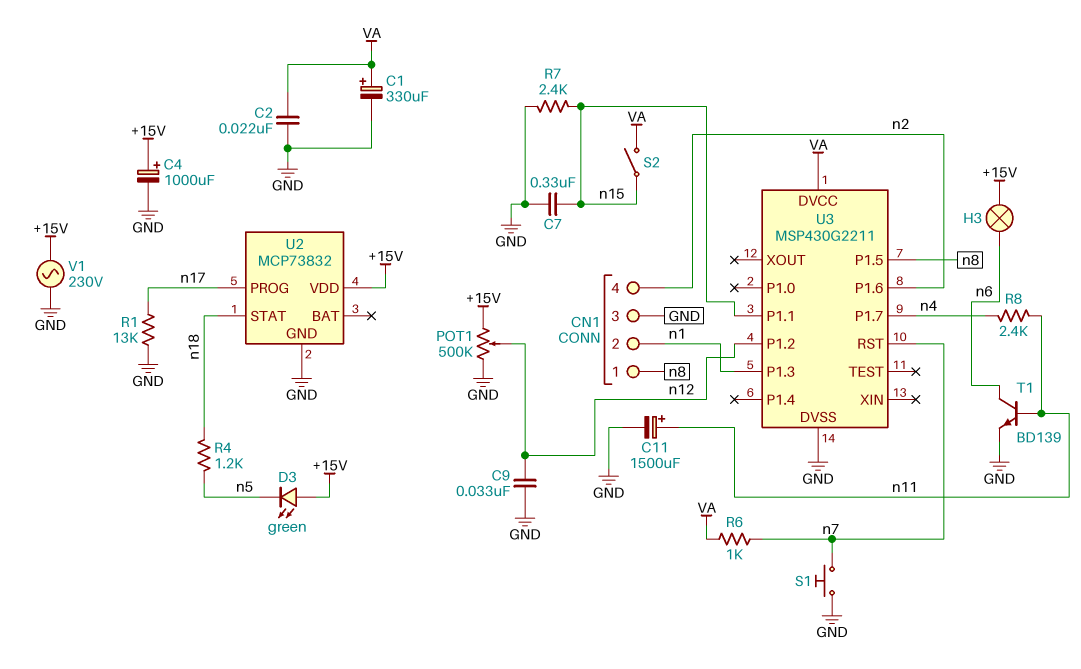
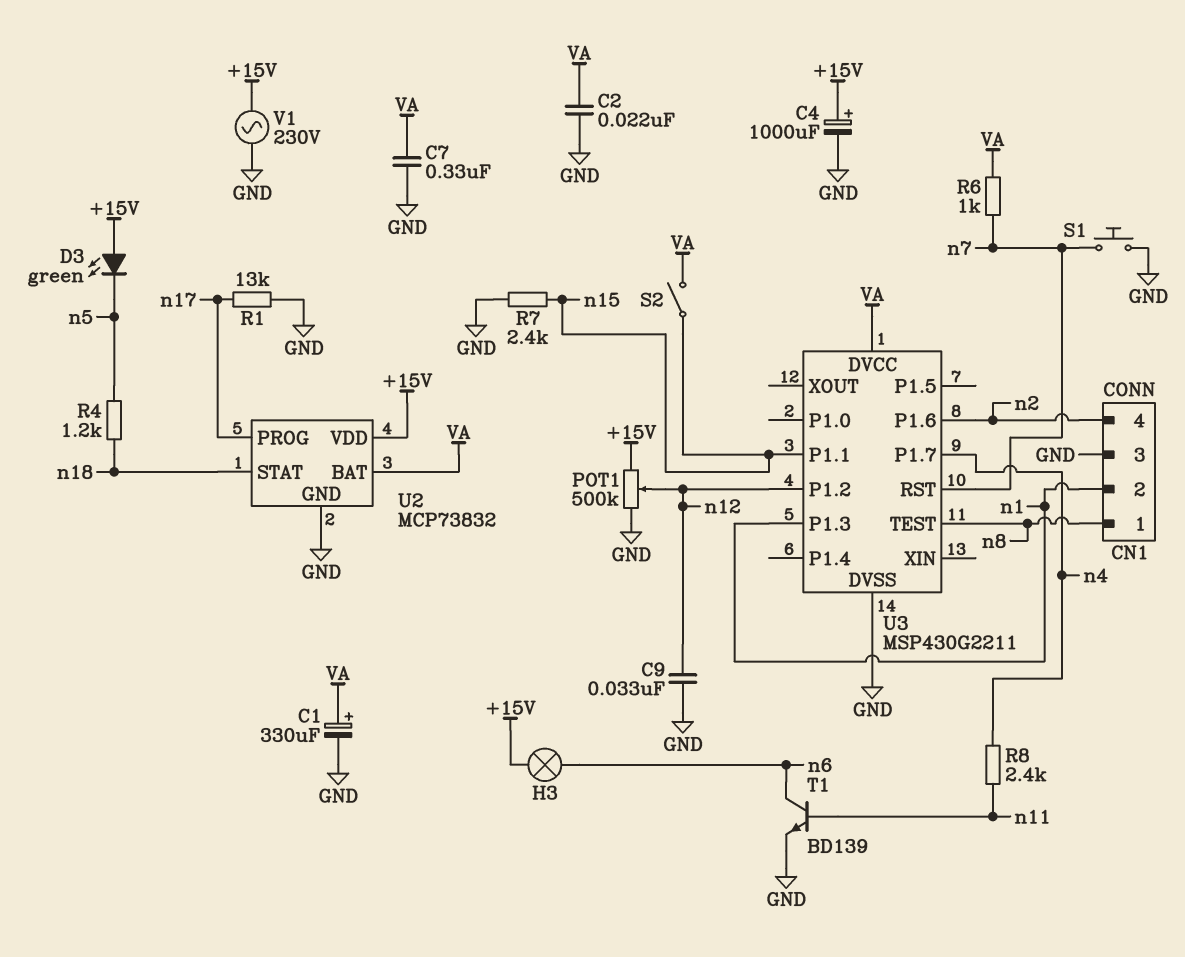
C7: 330nF (GND, n15) -> 330nF (GND, VA)
C11: 1500uF (plus n11, minus GND) -> none
U2 pin BAT: none -> VA
U3 pin P1.5: n8 -> none
U3 pin TEST: none -> n8

